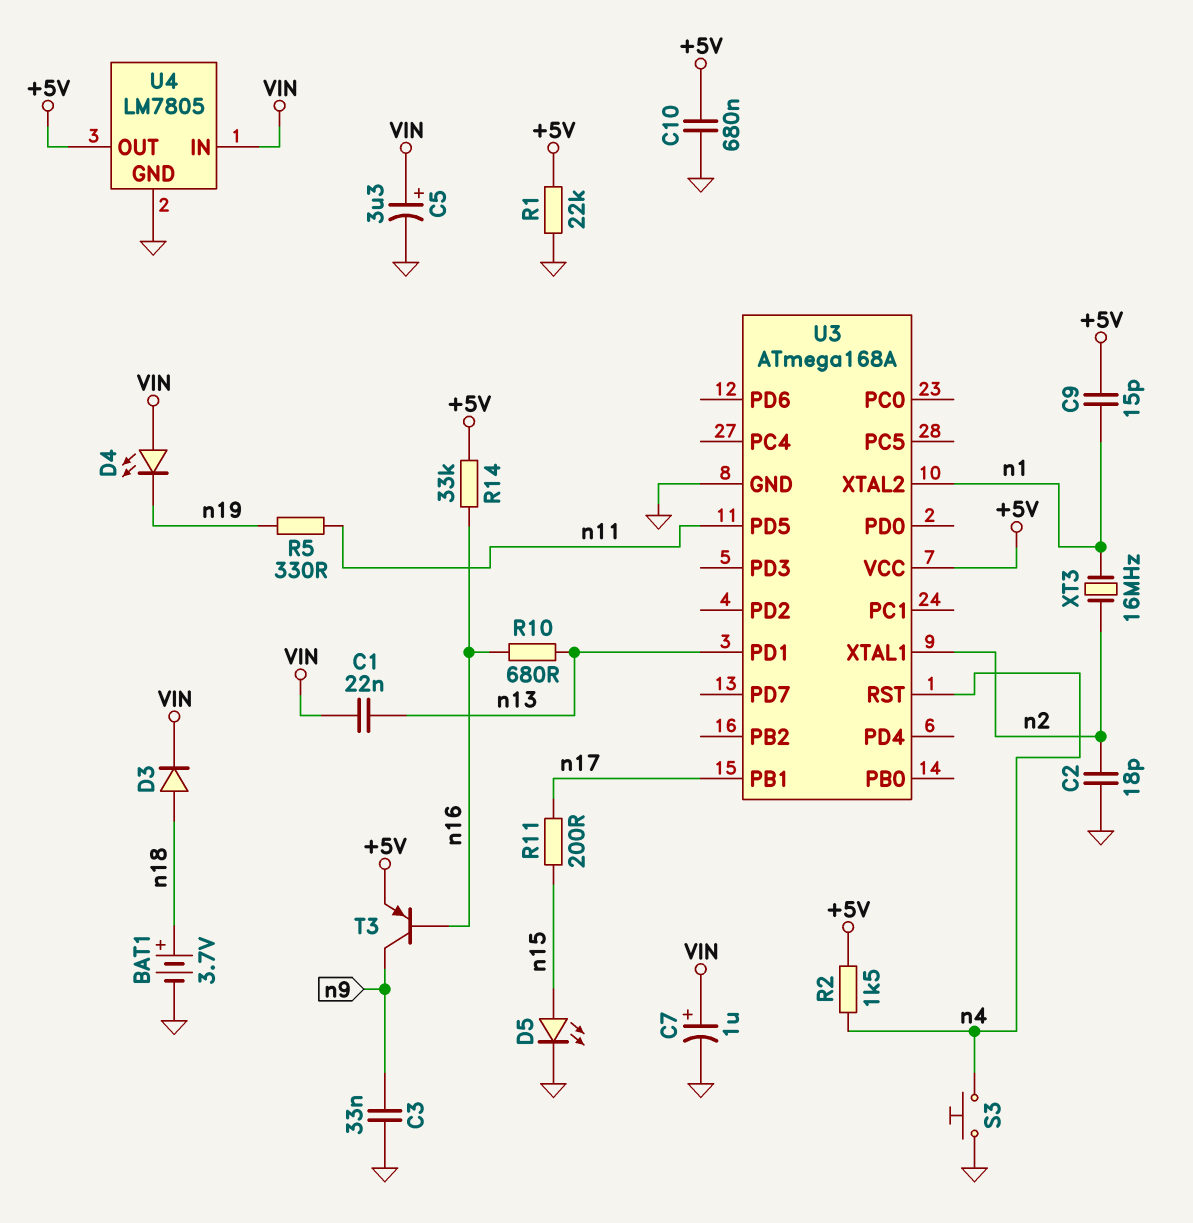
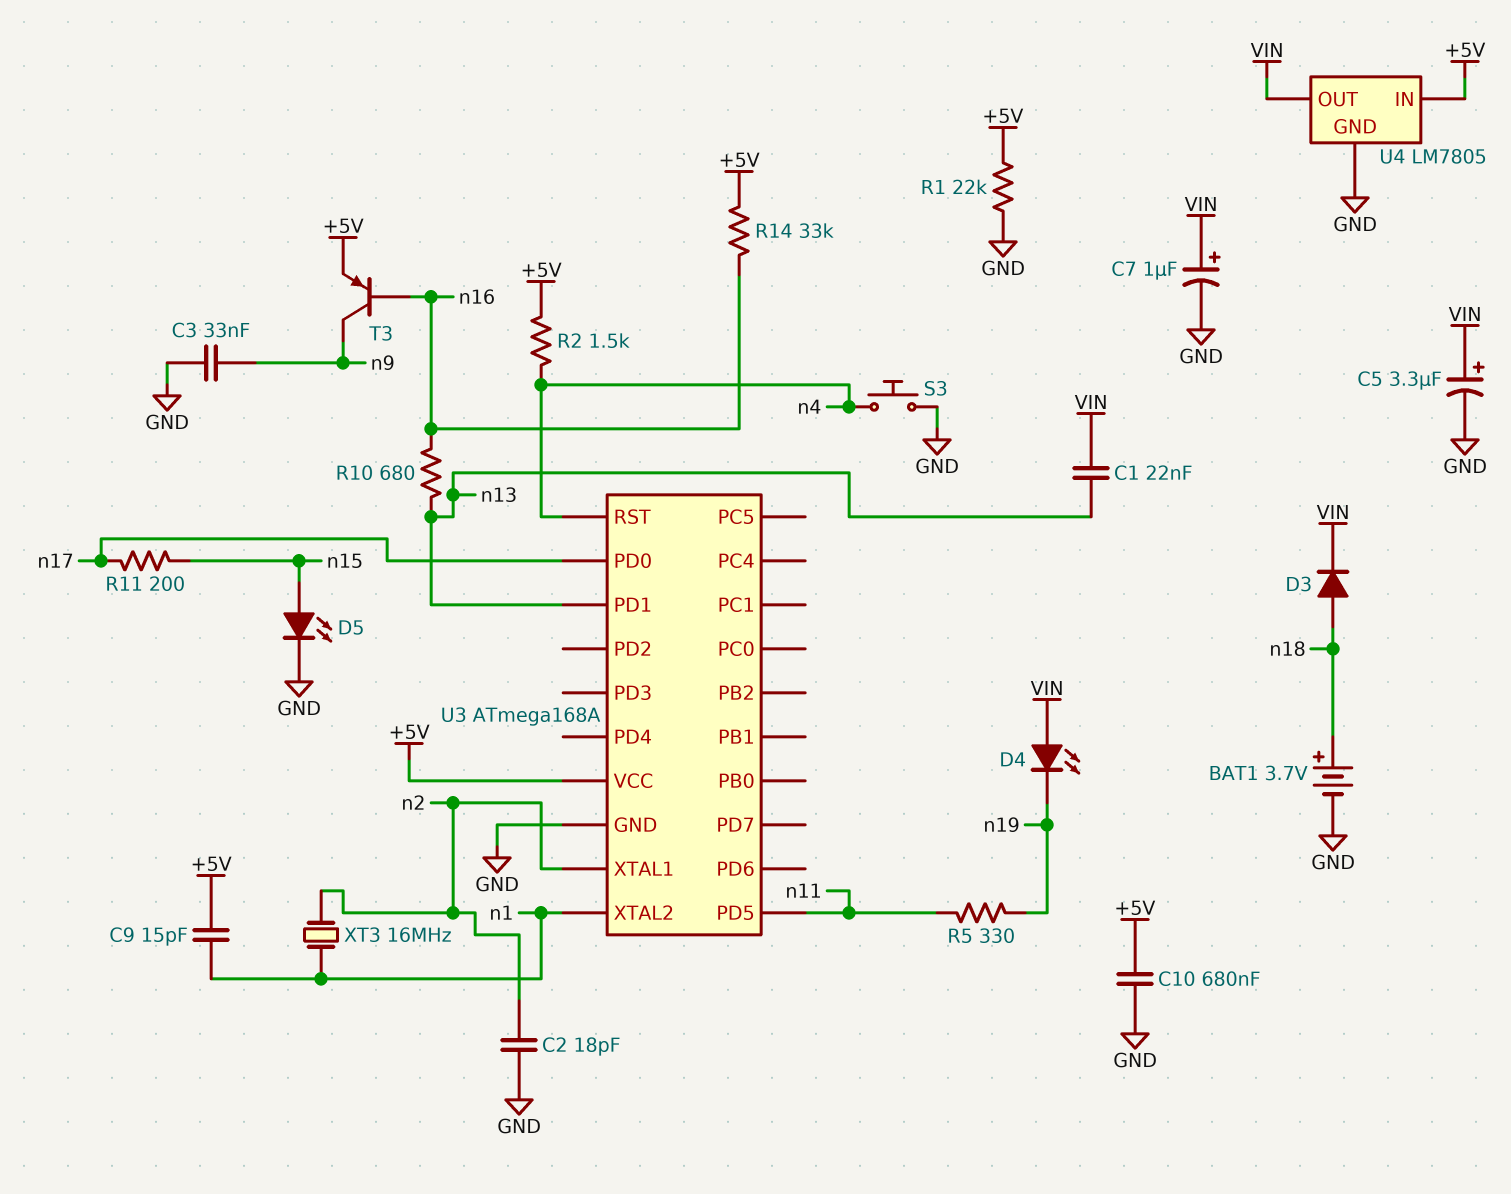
U3 pin PB1: n17 -> none
U3 pin PD0: none -> n17
U4 pin IN: VIN -> +5V
U4 pin OUT: +5V -> VIN

